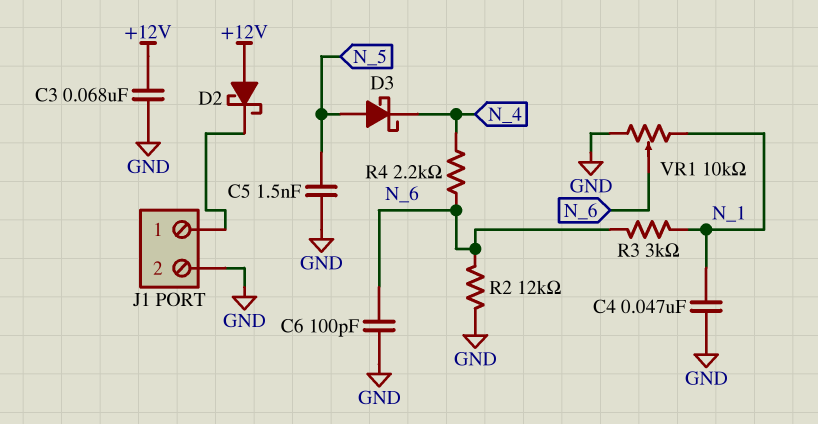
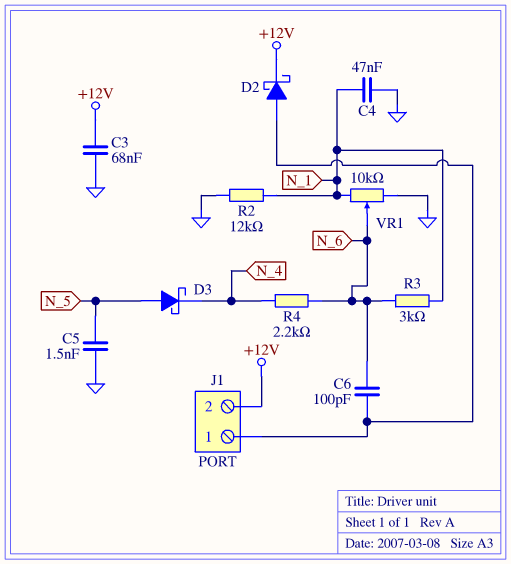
C6: 100pF (GND, N_6) -> 100pF (J1/1, N_6)
D2: schottky (A +12V, K J1/1) -> schottky (A J1/1, K +12V)
J1 pin 2: GND -> +12V
R2: 12k (GND, N_6) -> 12k (GND, N_1)

